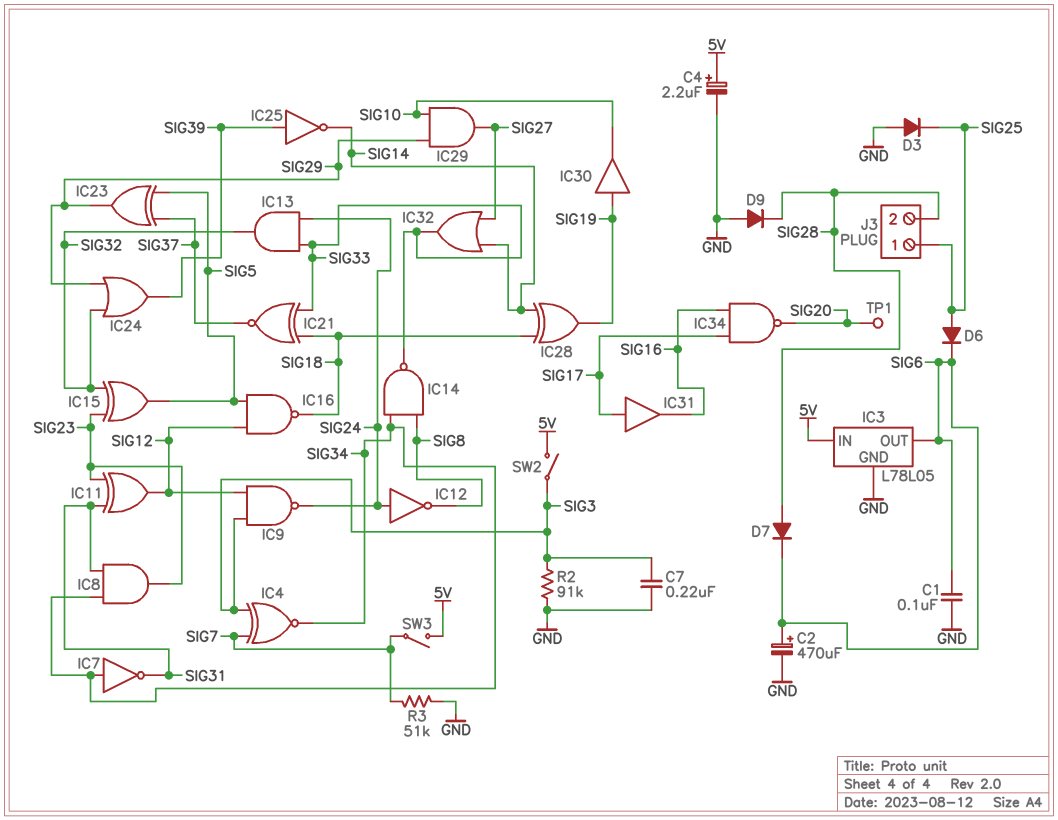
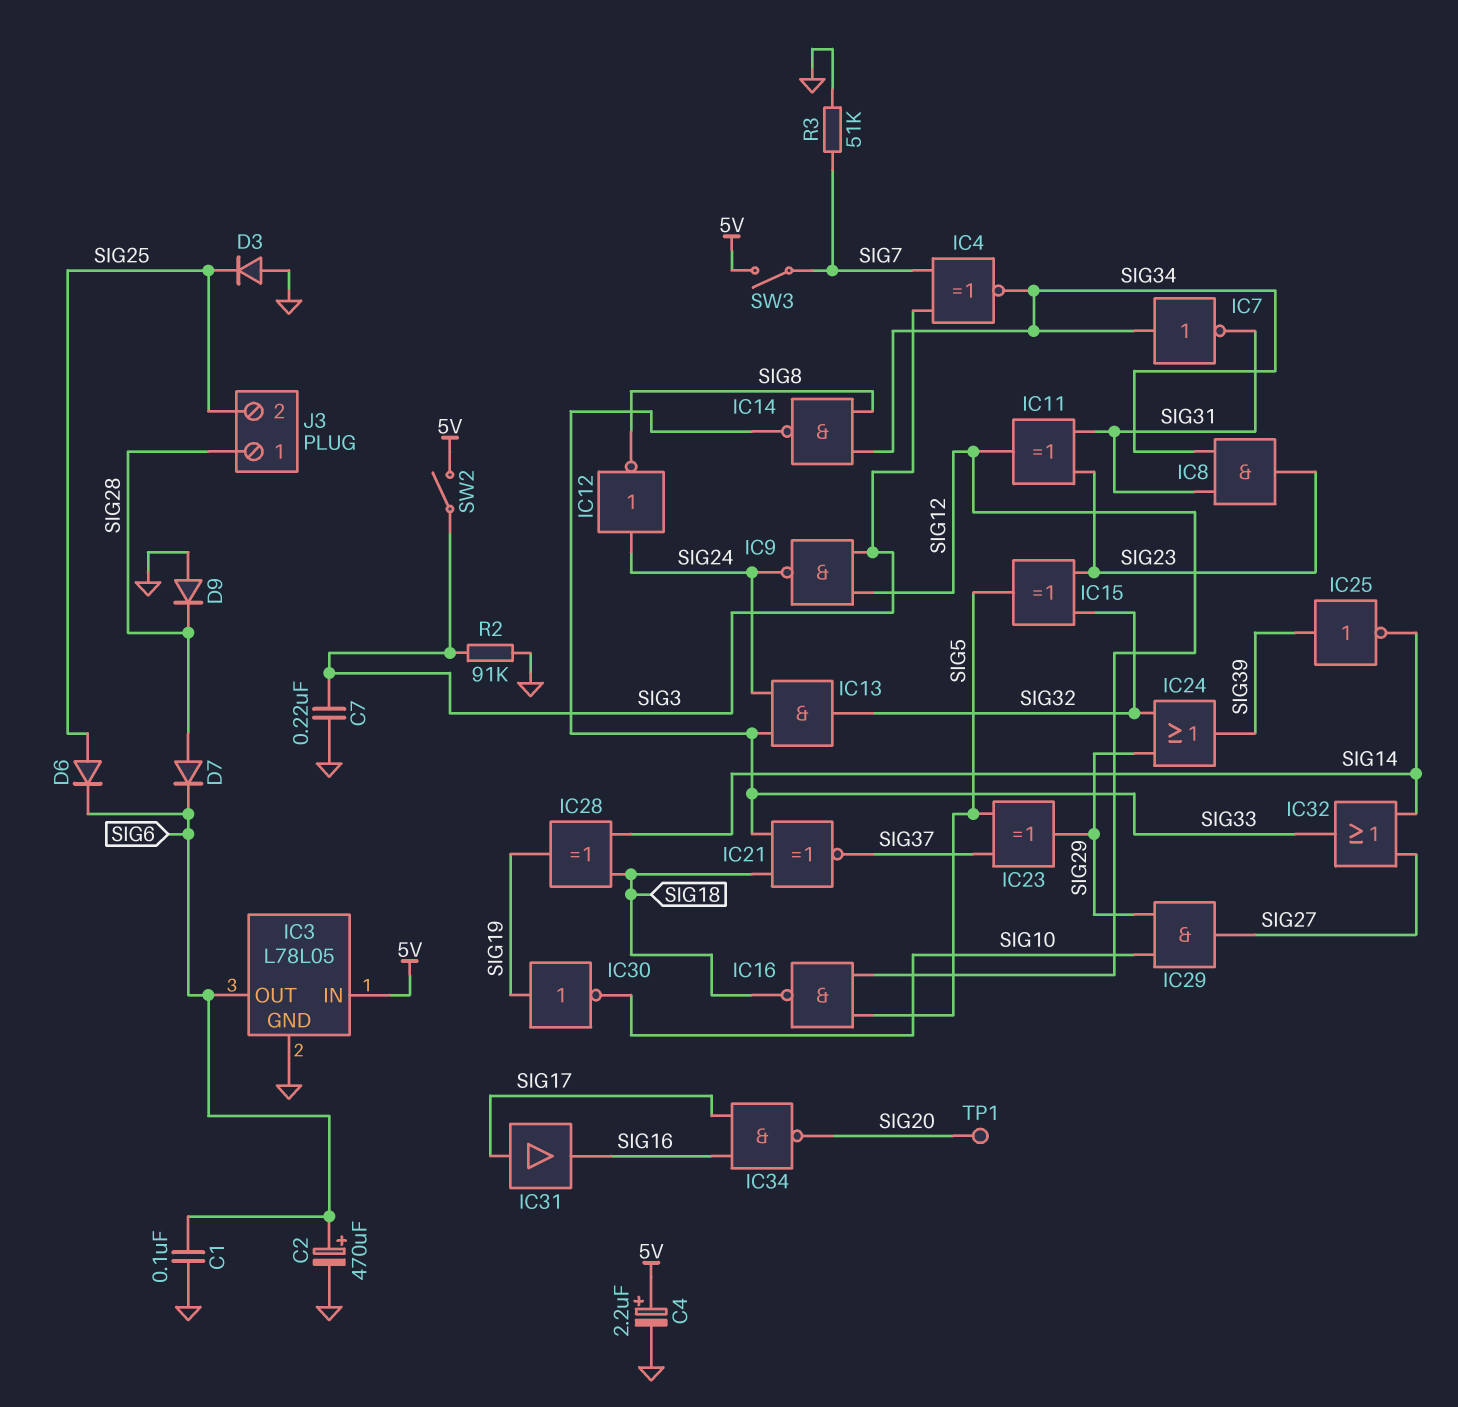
IC30: buffer (in SIG19, out SIG10) -> NOT (in SIG19, out SIG10)
J3 pin 1: SIG25 -> SIG28
J3 pin 2: SIG28 -> SIG25

